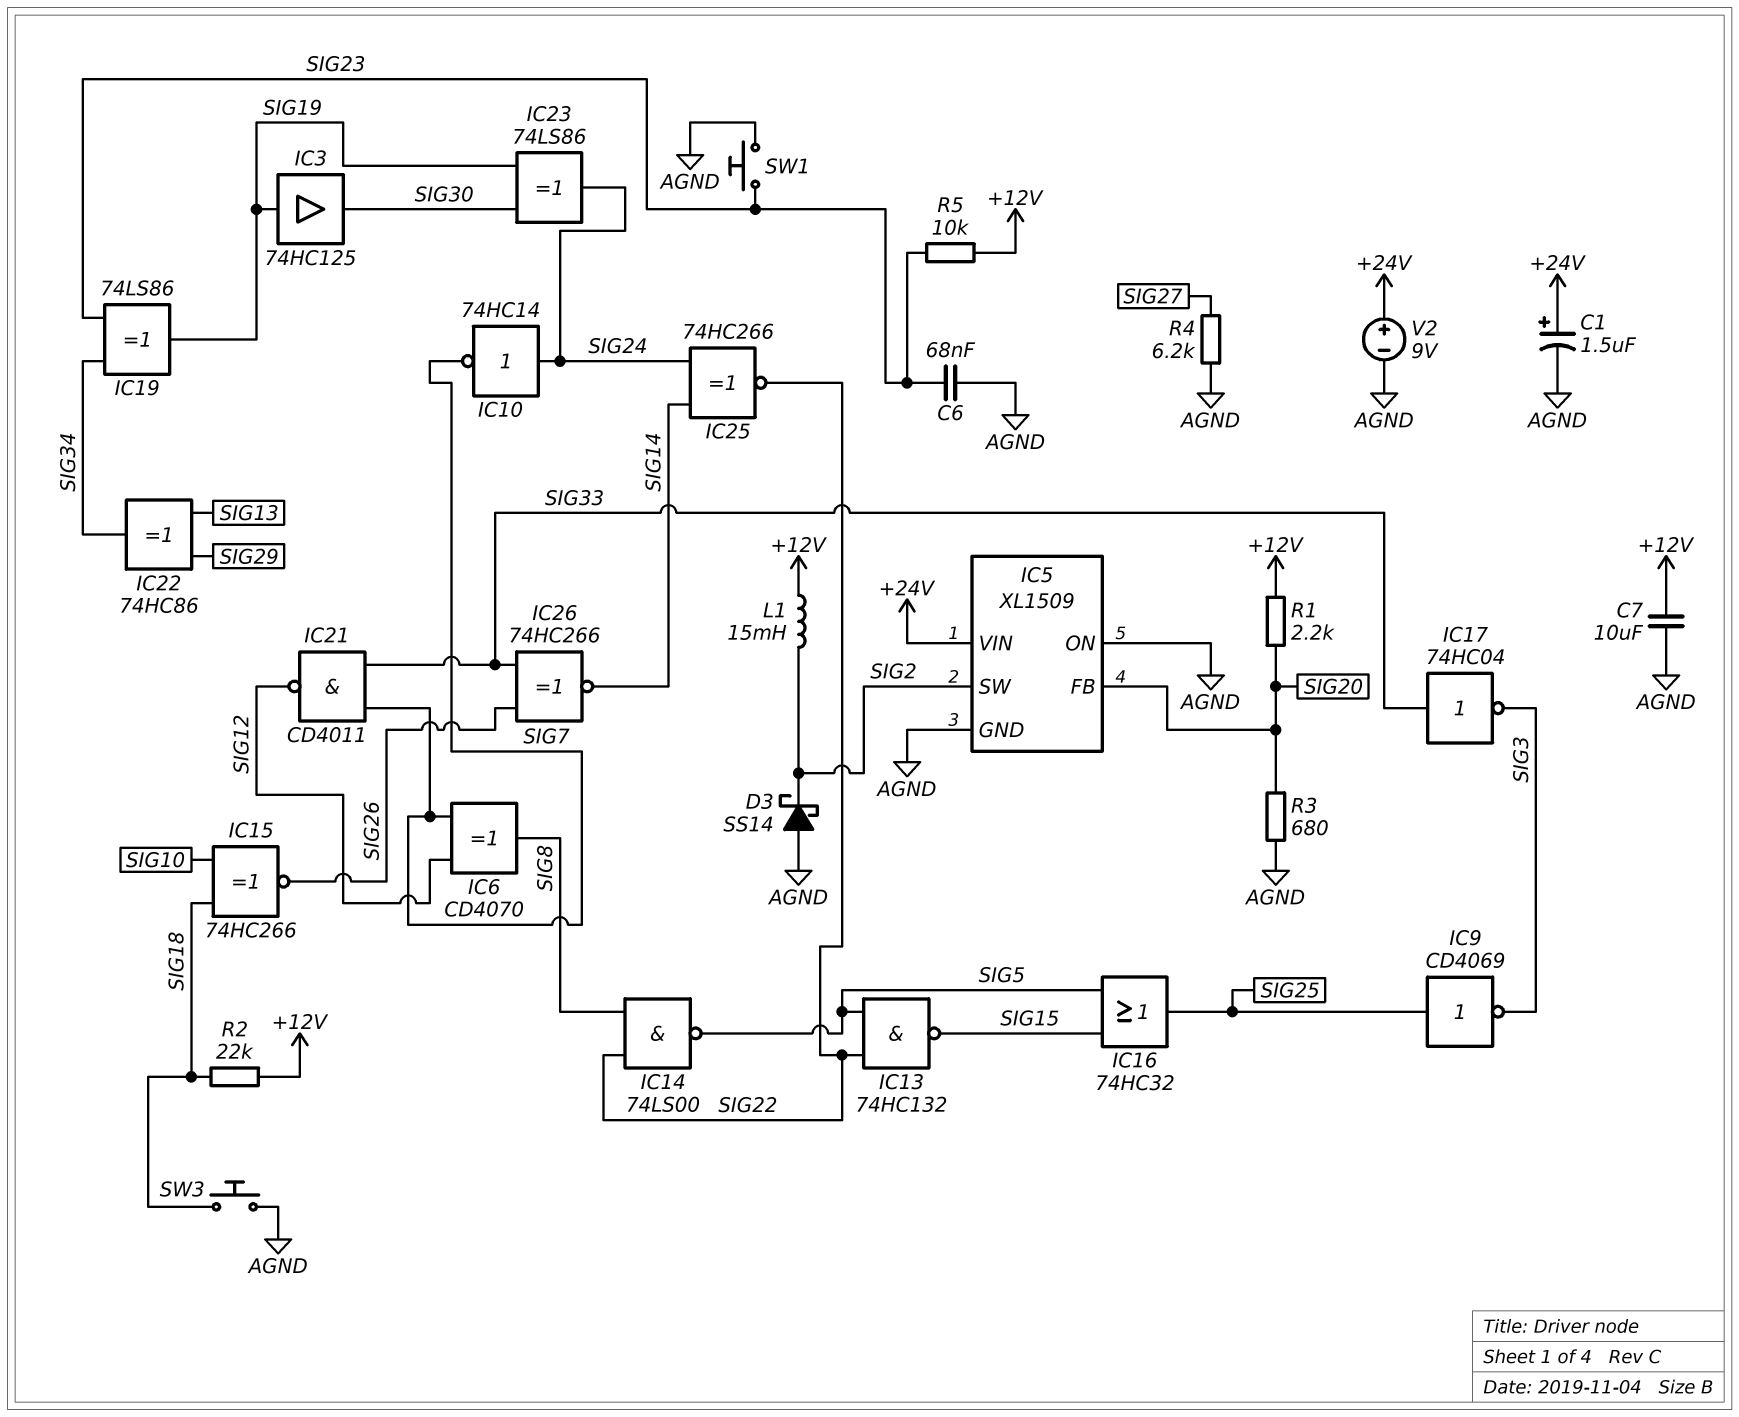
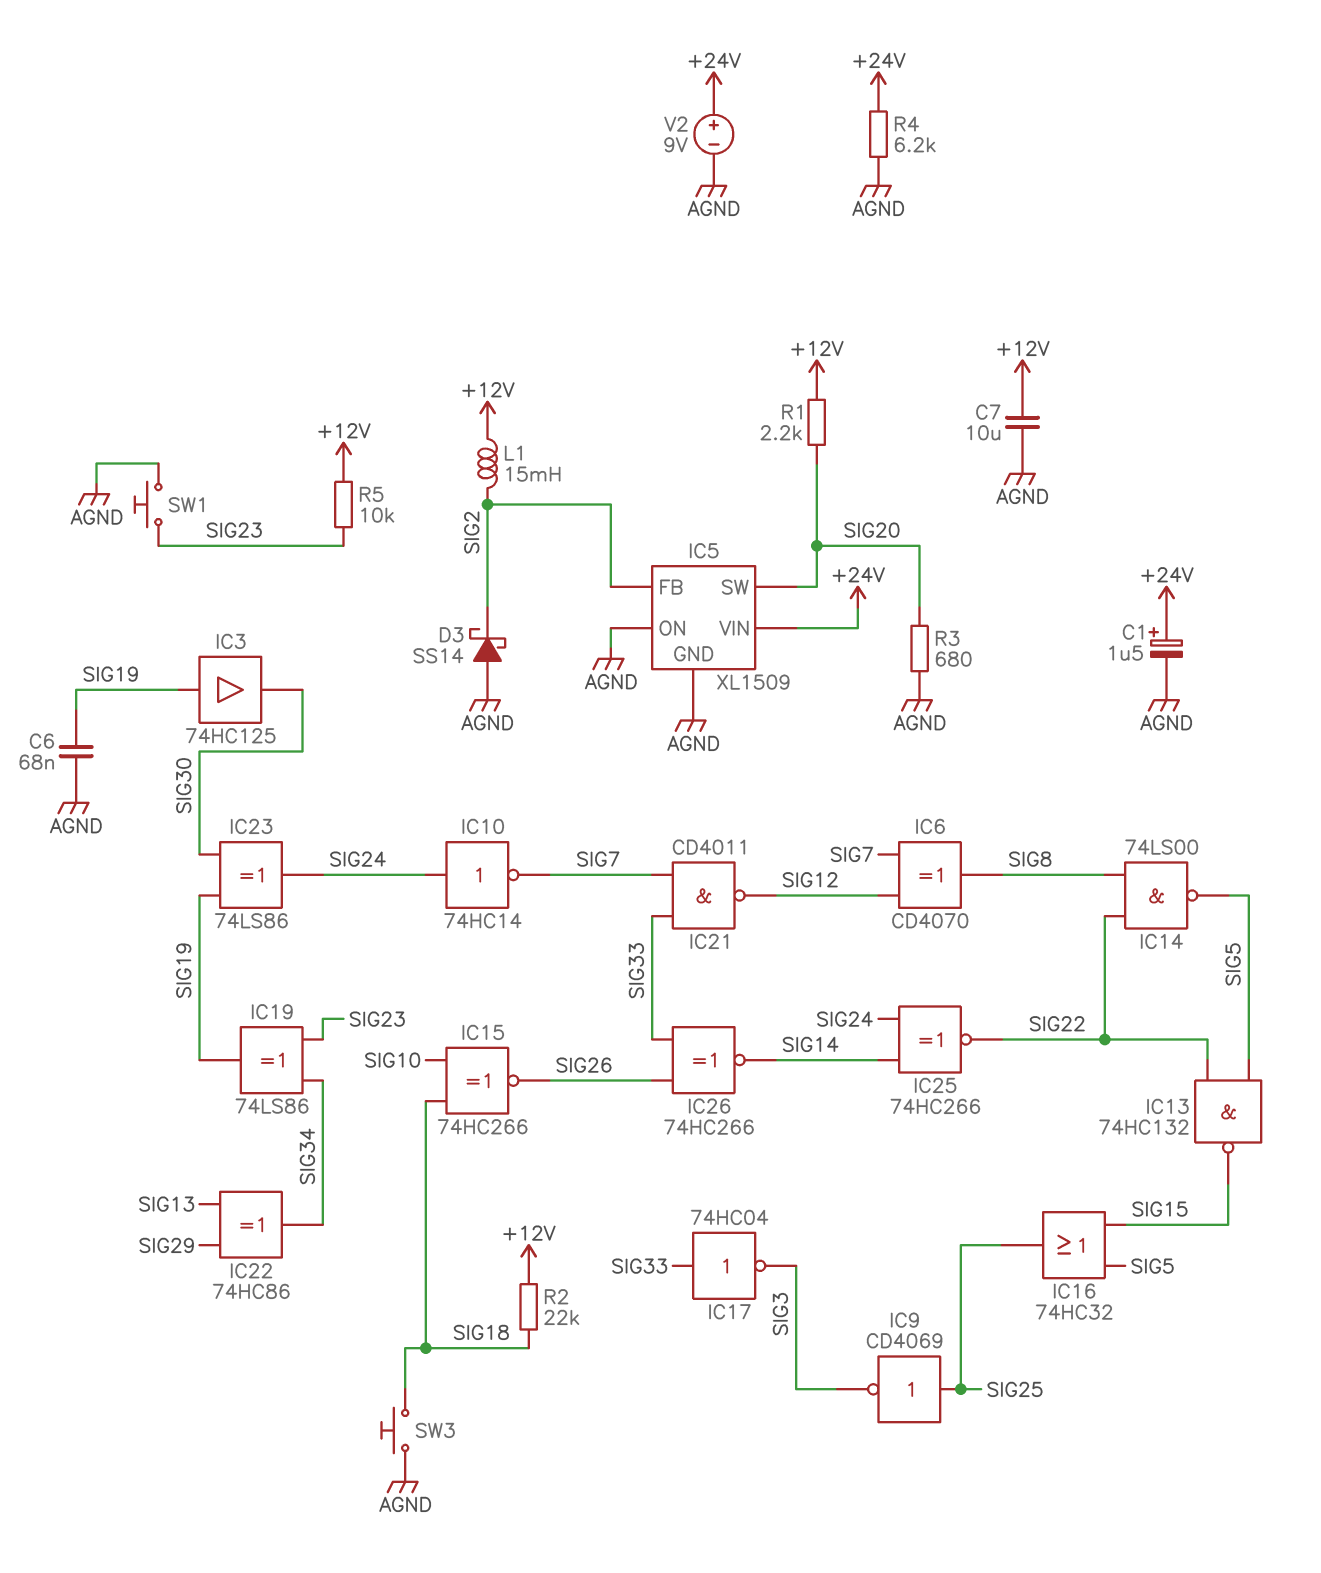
C6: 68nF (AGND, SIG23) -> 68nF (AGND, SIG19)
IC5 pin FB: SIG20 -> SIG2
IC5 pin SW: SIG2 -> SIG20
R4: 6.2k (AGND, SIG27) -> 6.2k (+24V, AGND)

